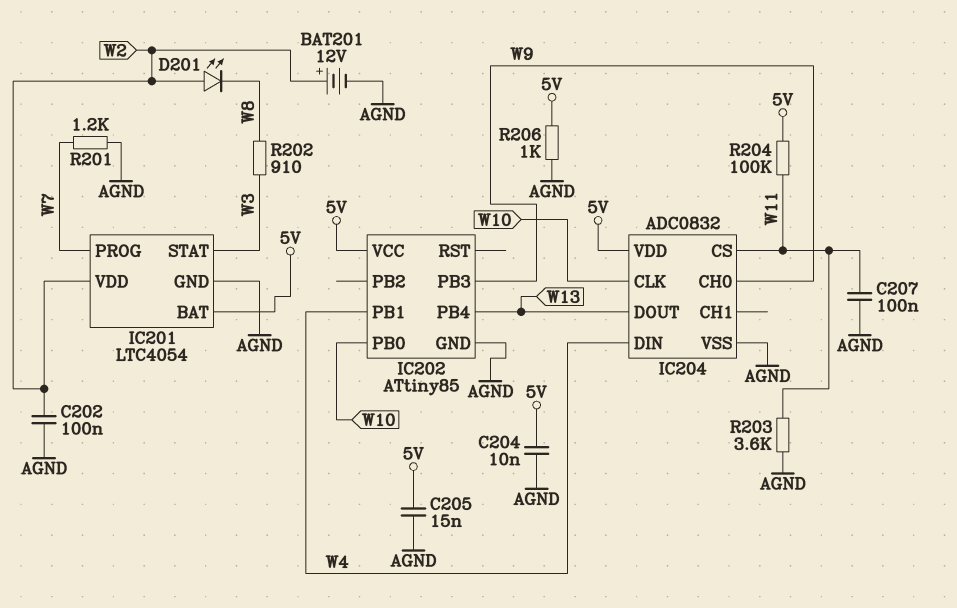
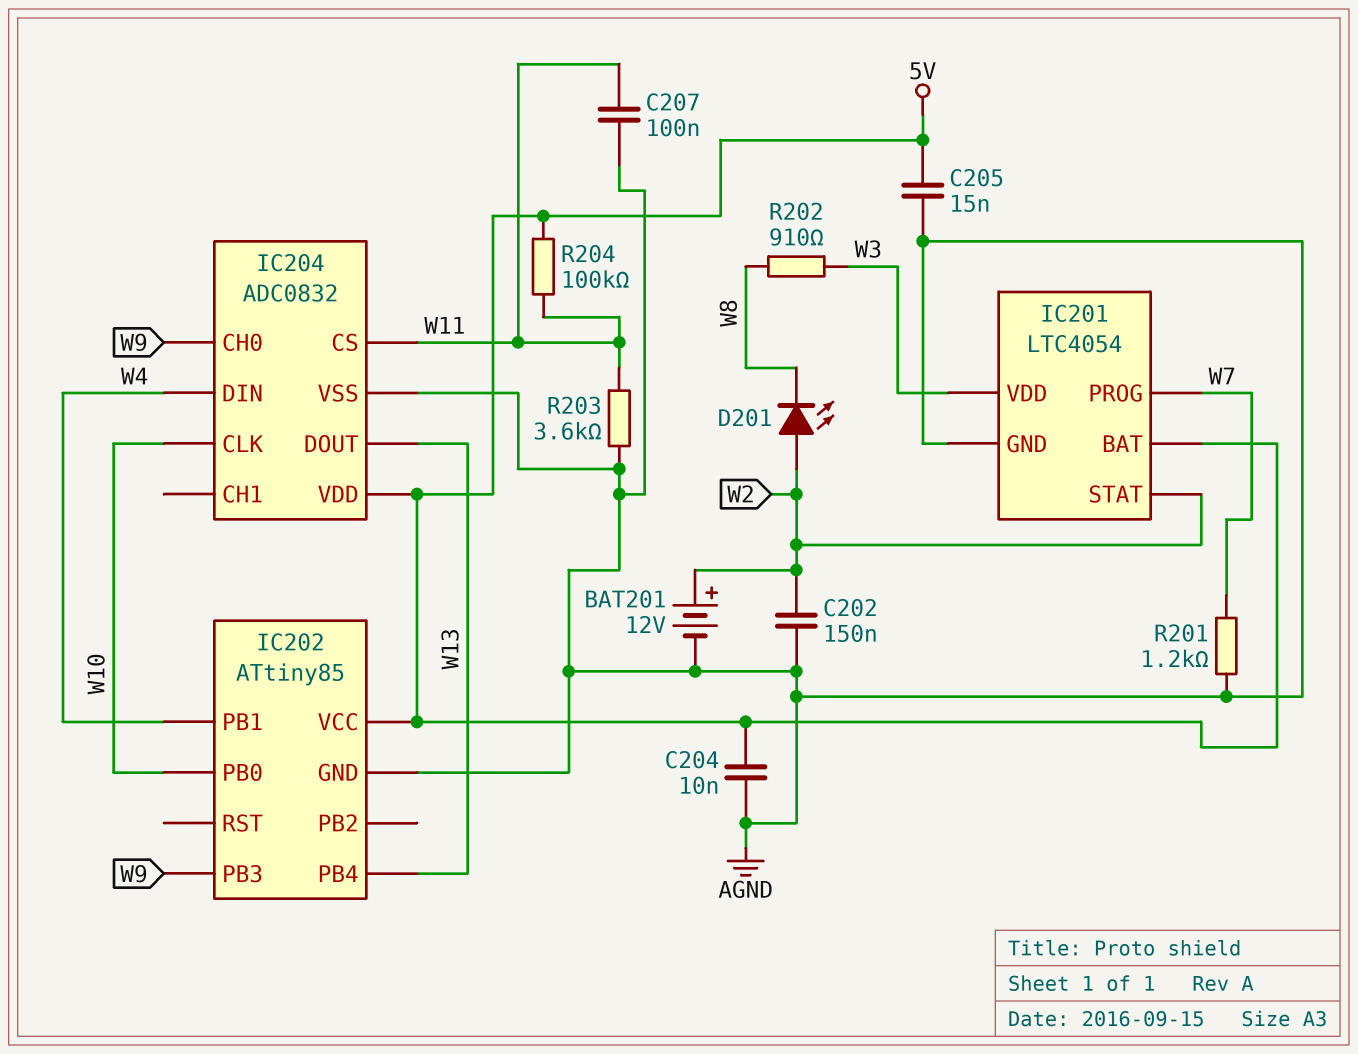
C202: 100nF (AGND, W2) -> 150nF (AGND, W2)
IC201 pin STAT: W3 -> W2
IC201 pin VDD: W2 -> W3
R206: 1k (5V, AGND) -> none

